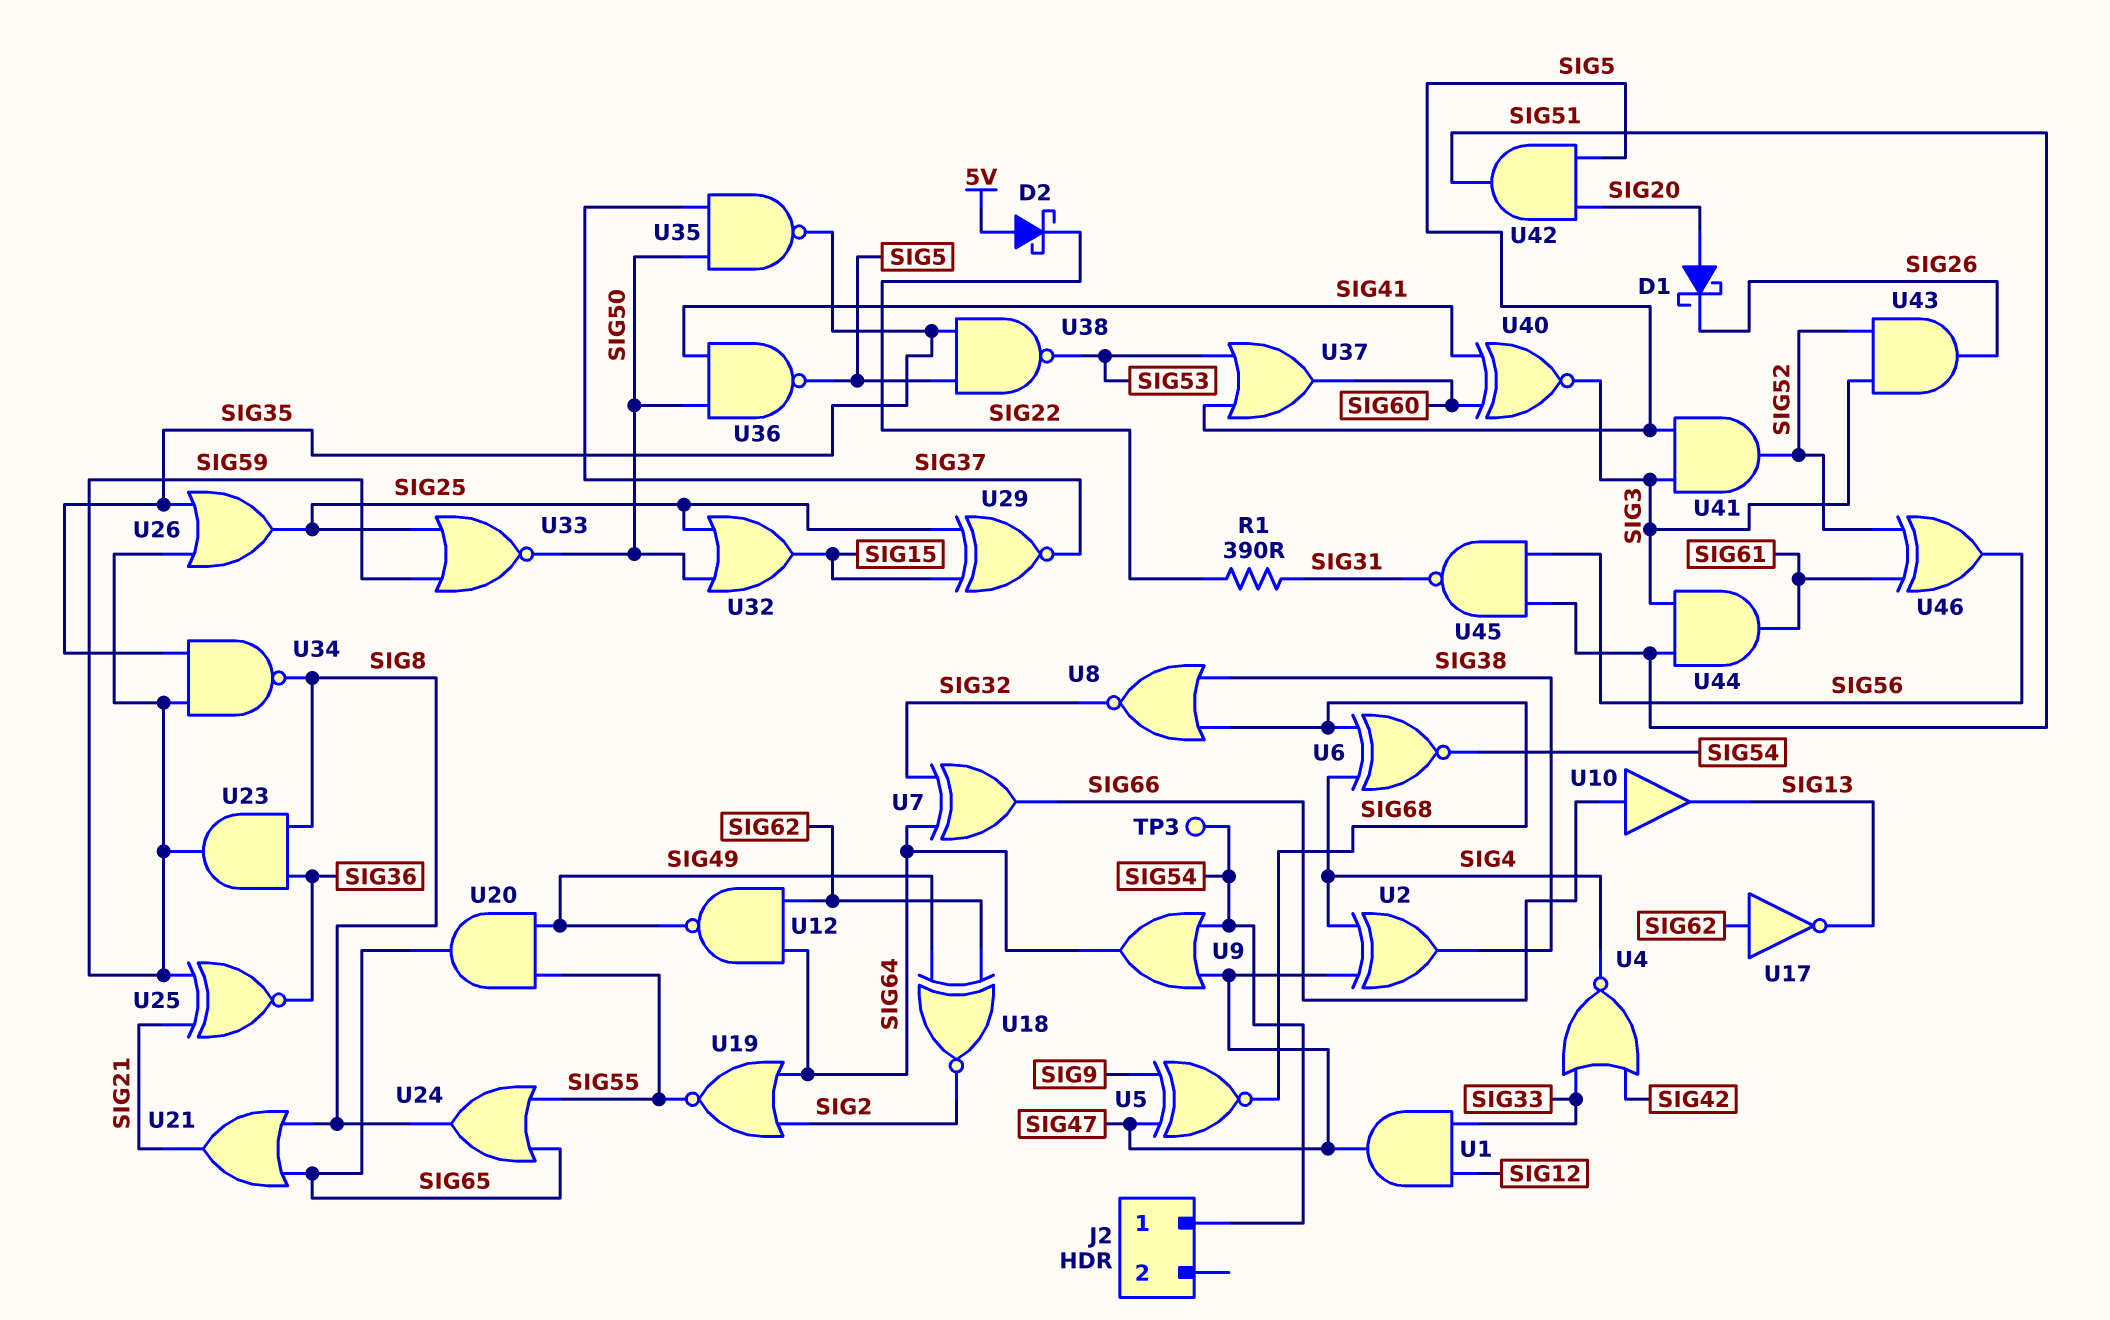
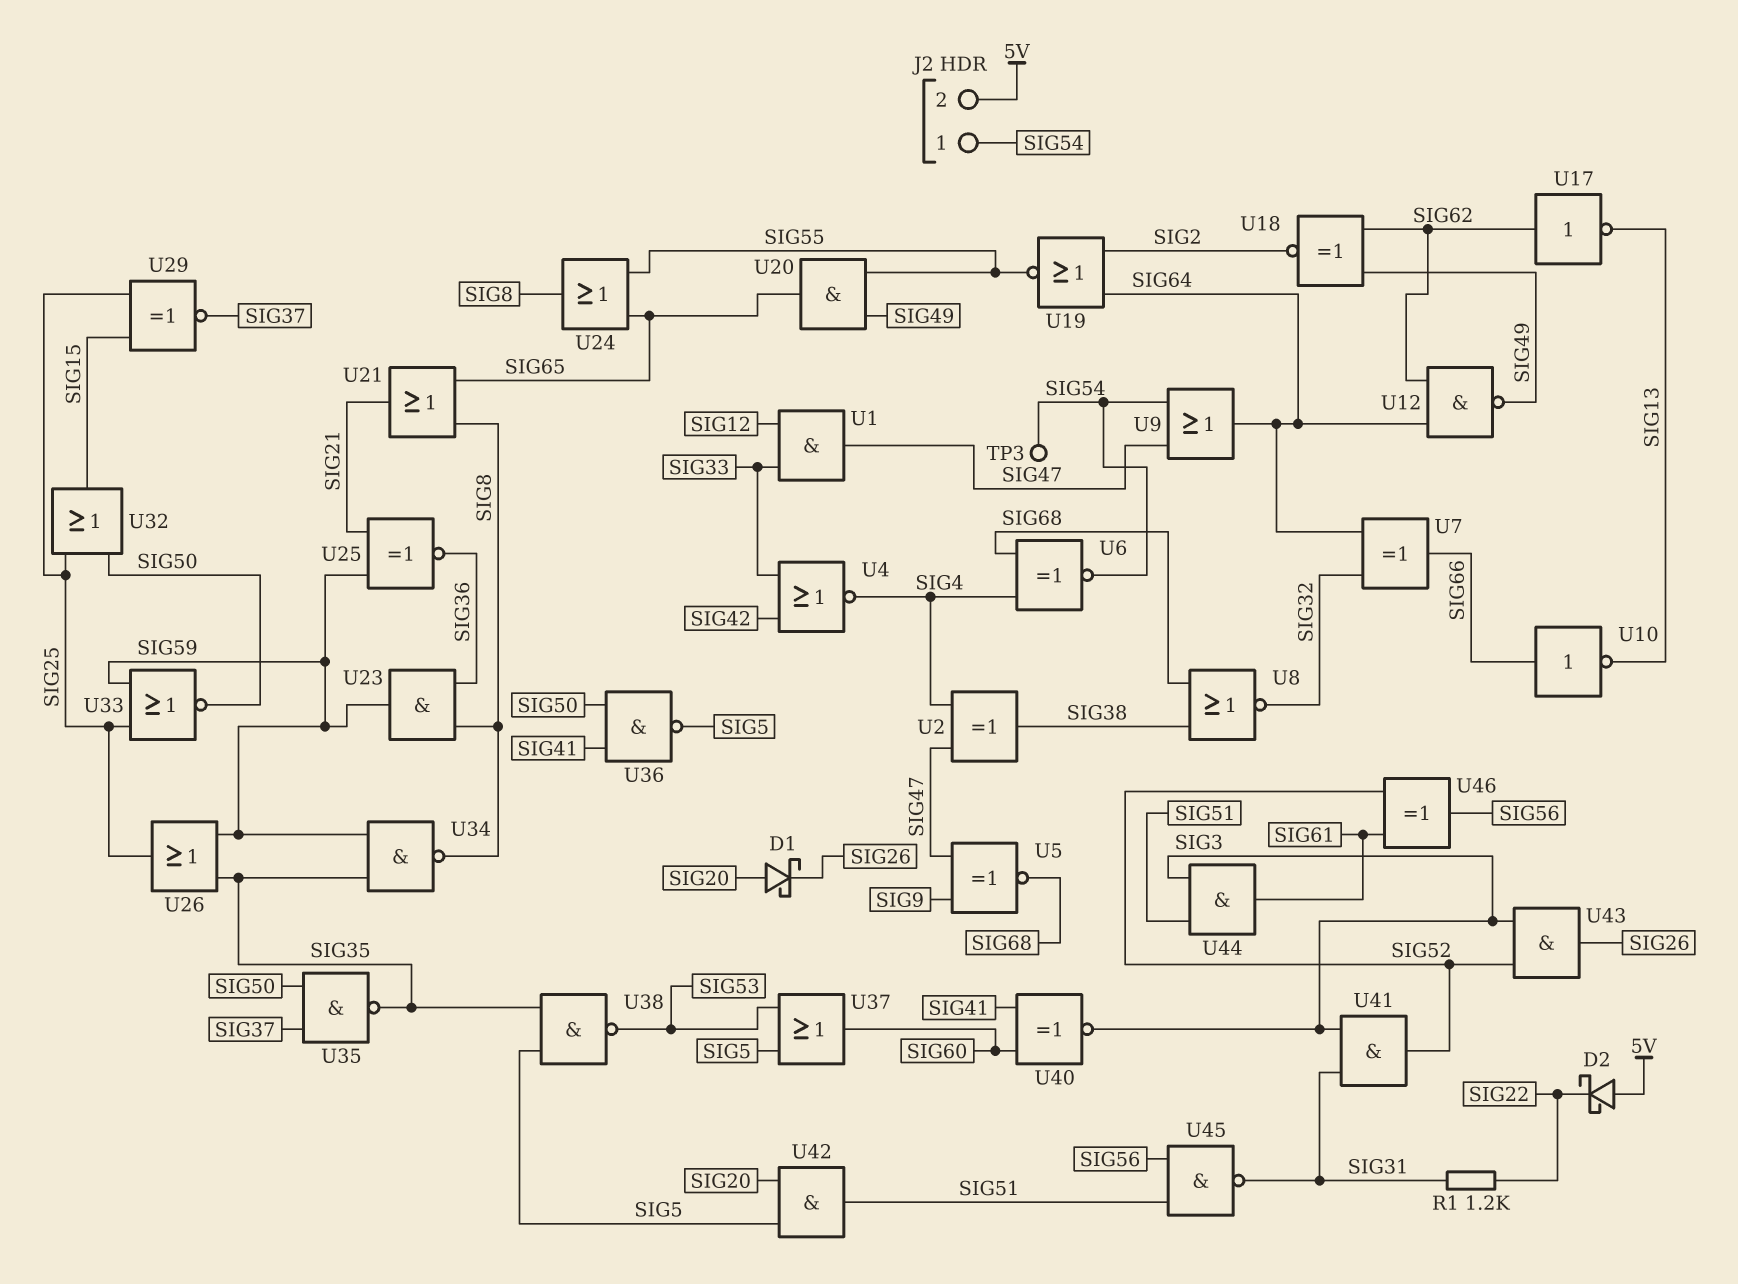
J2 pin 2: none -> 5V
R1: 390 (SIG22, SIG31) -> 1.2k (SIG22, SIG31)
U10: buffer (in SIG66, out SIG13) -> NOT (in SIG66, out SIG13)
U41: AND (in SIG3, in SIG5, out SIG52) -> AND (in SIG3, in SIG31, out SIG52)

